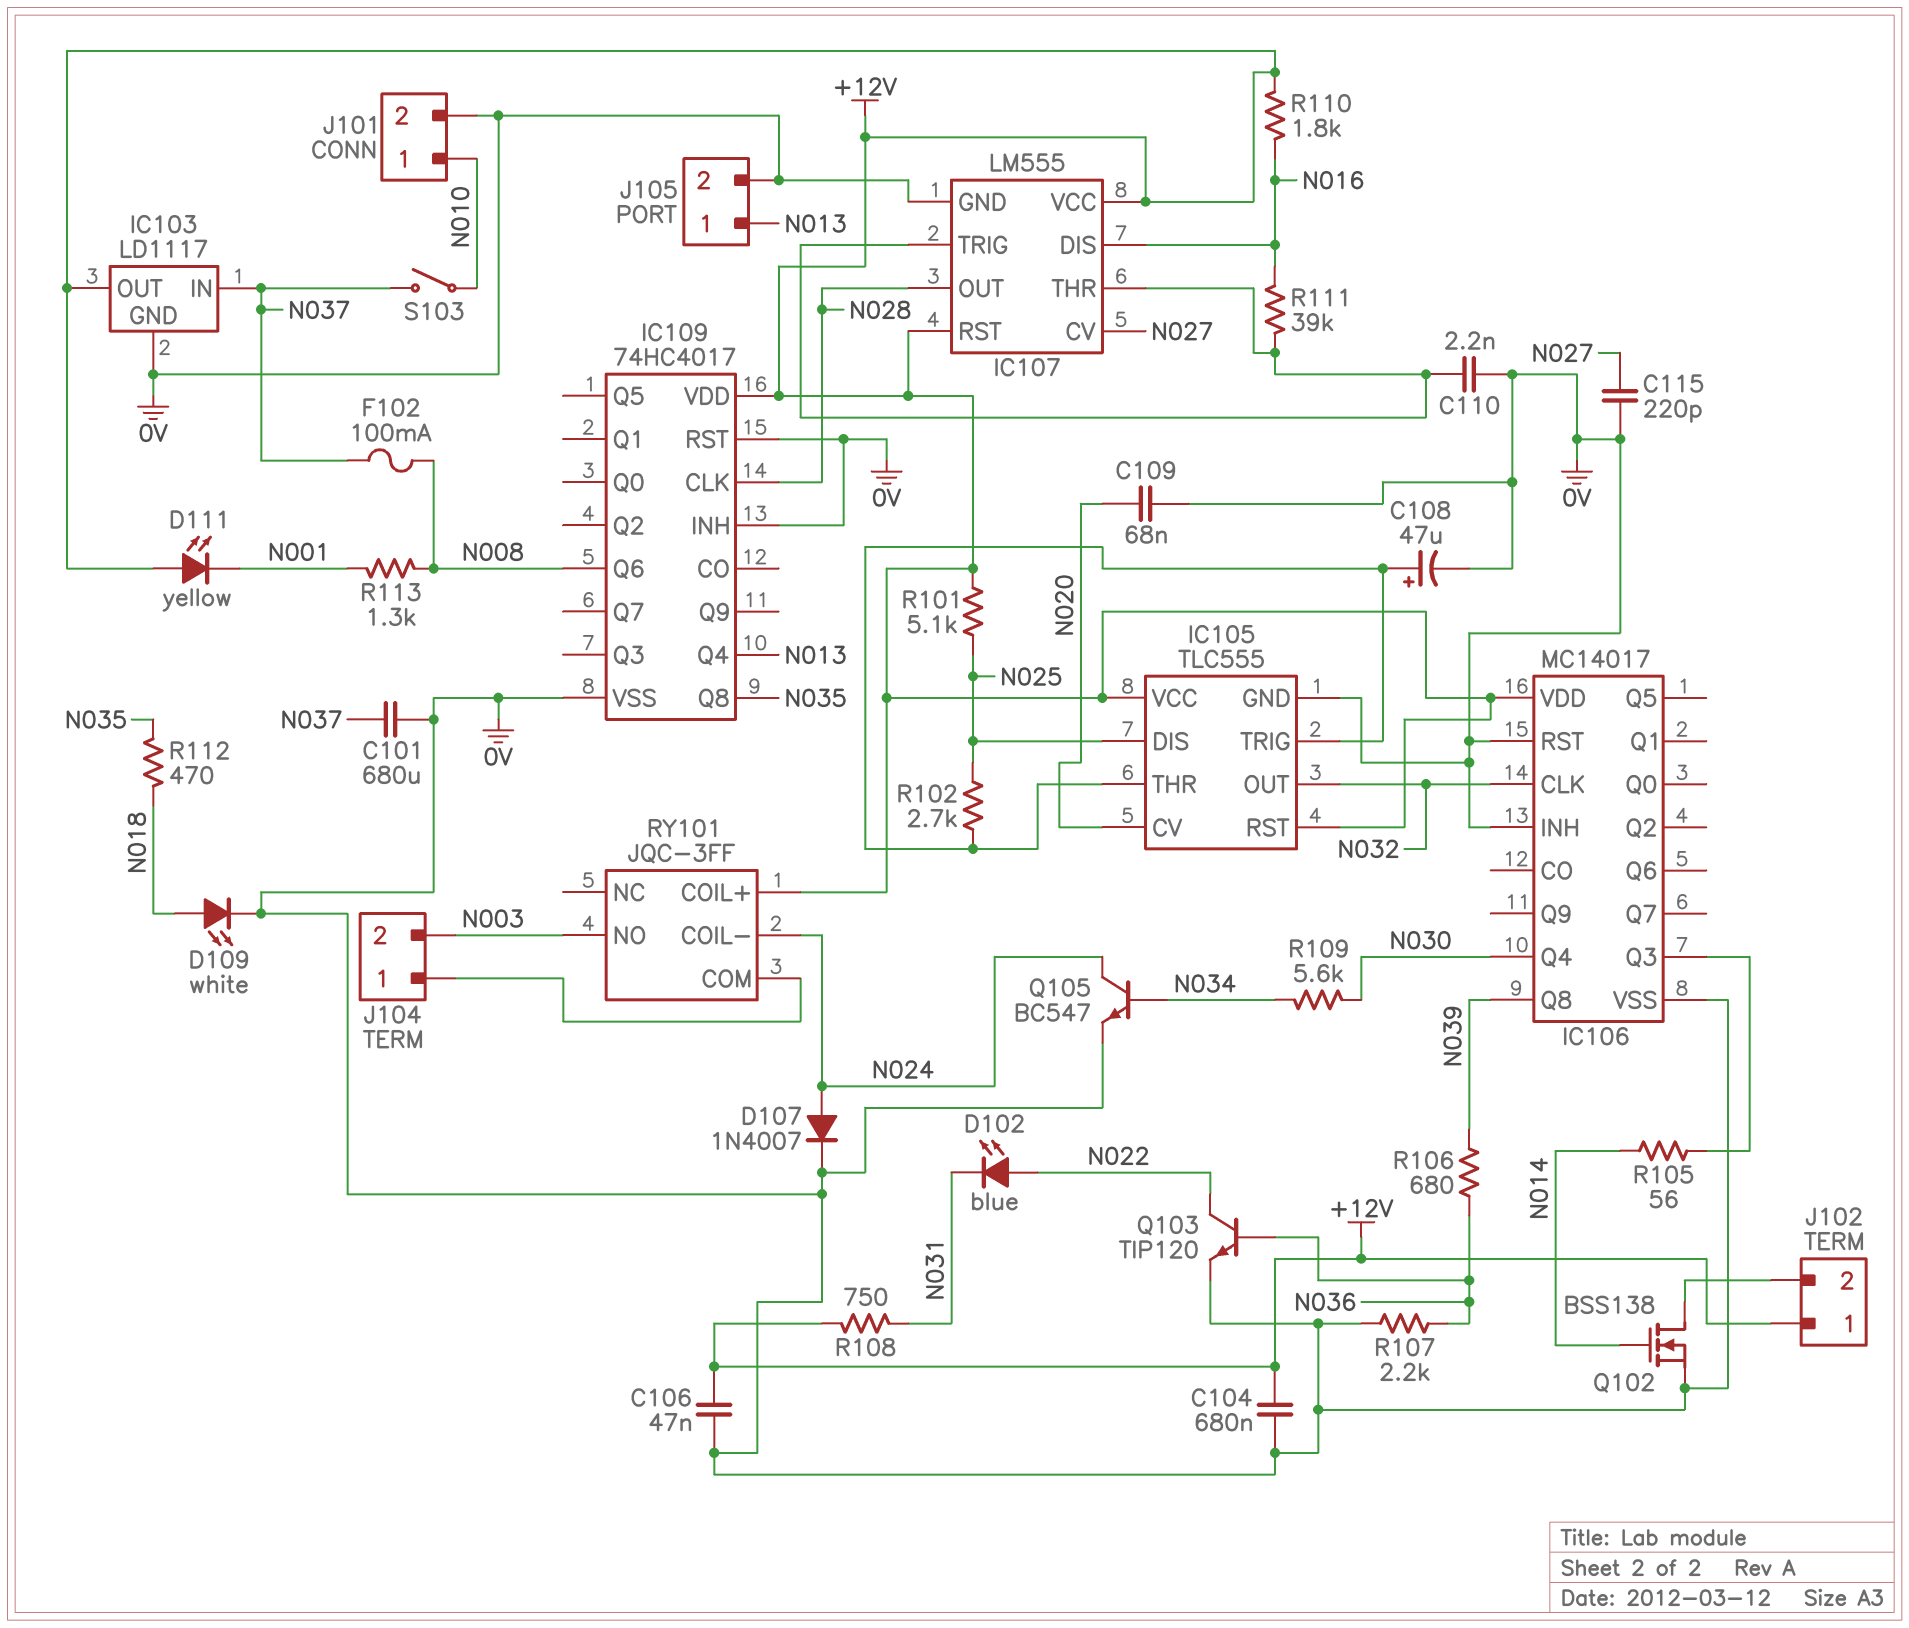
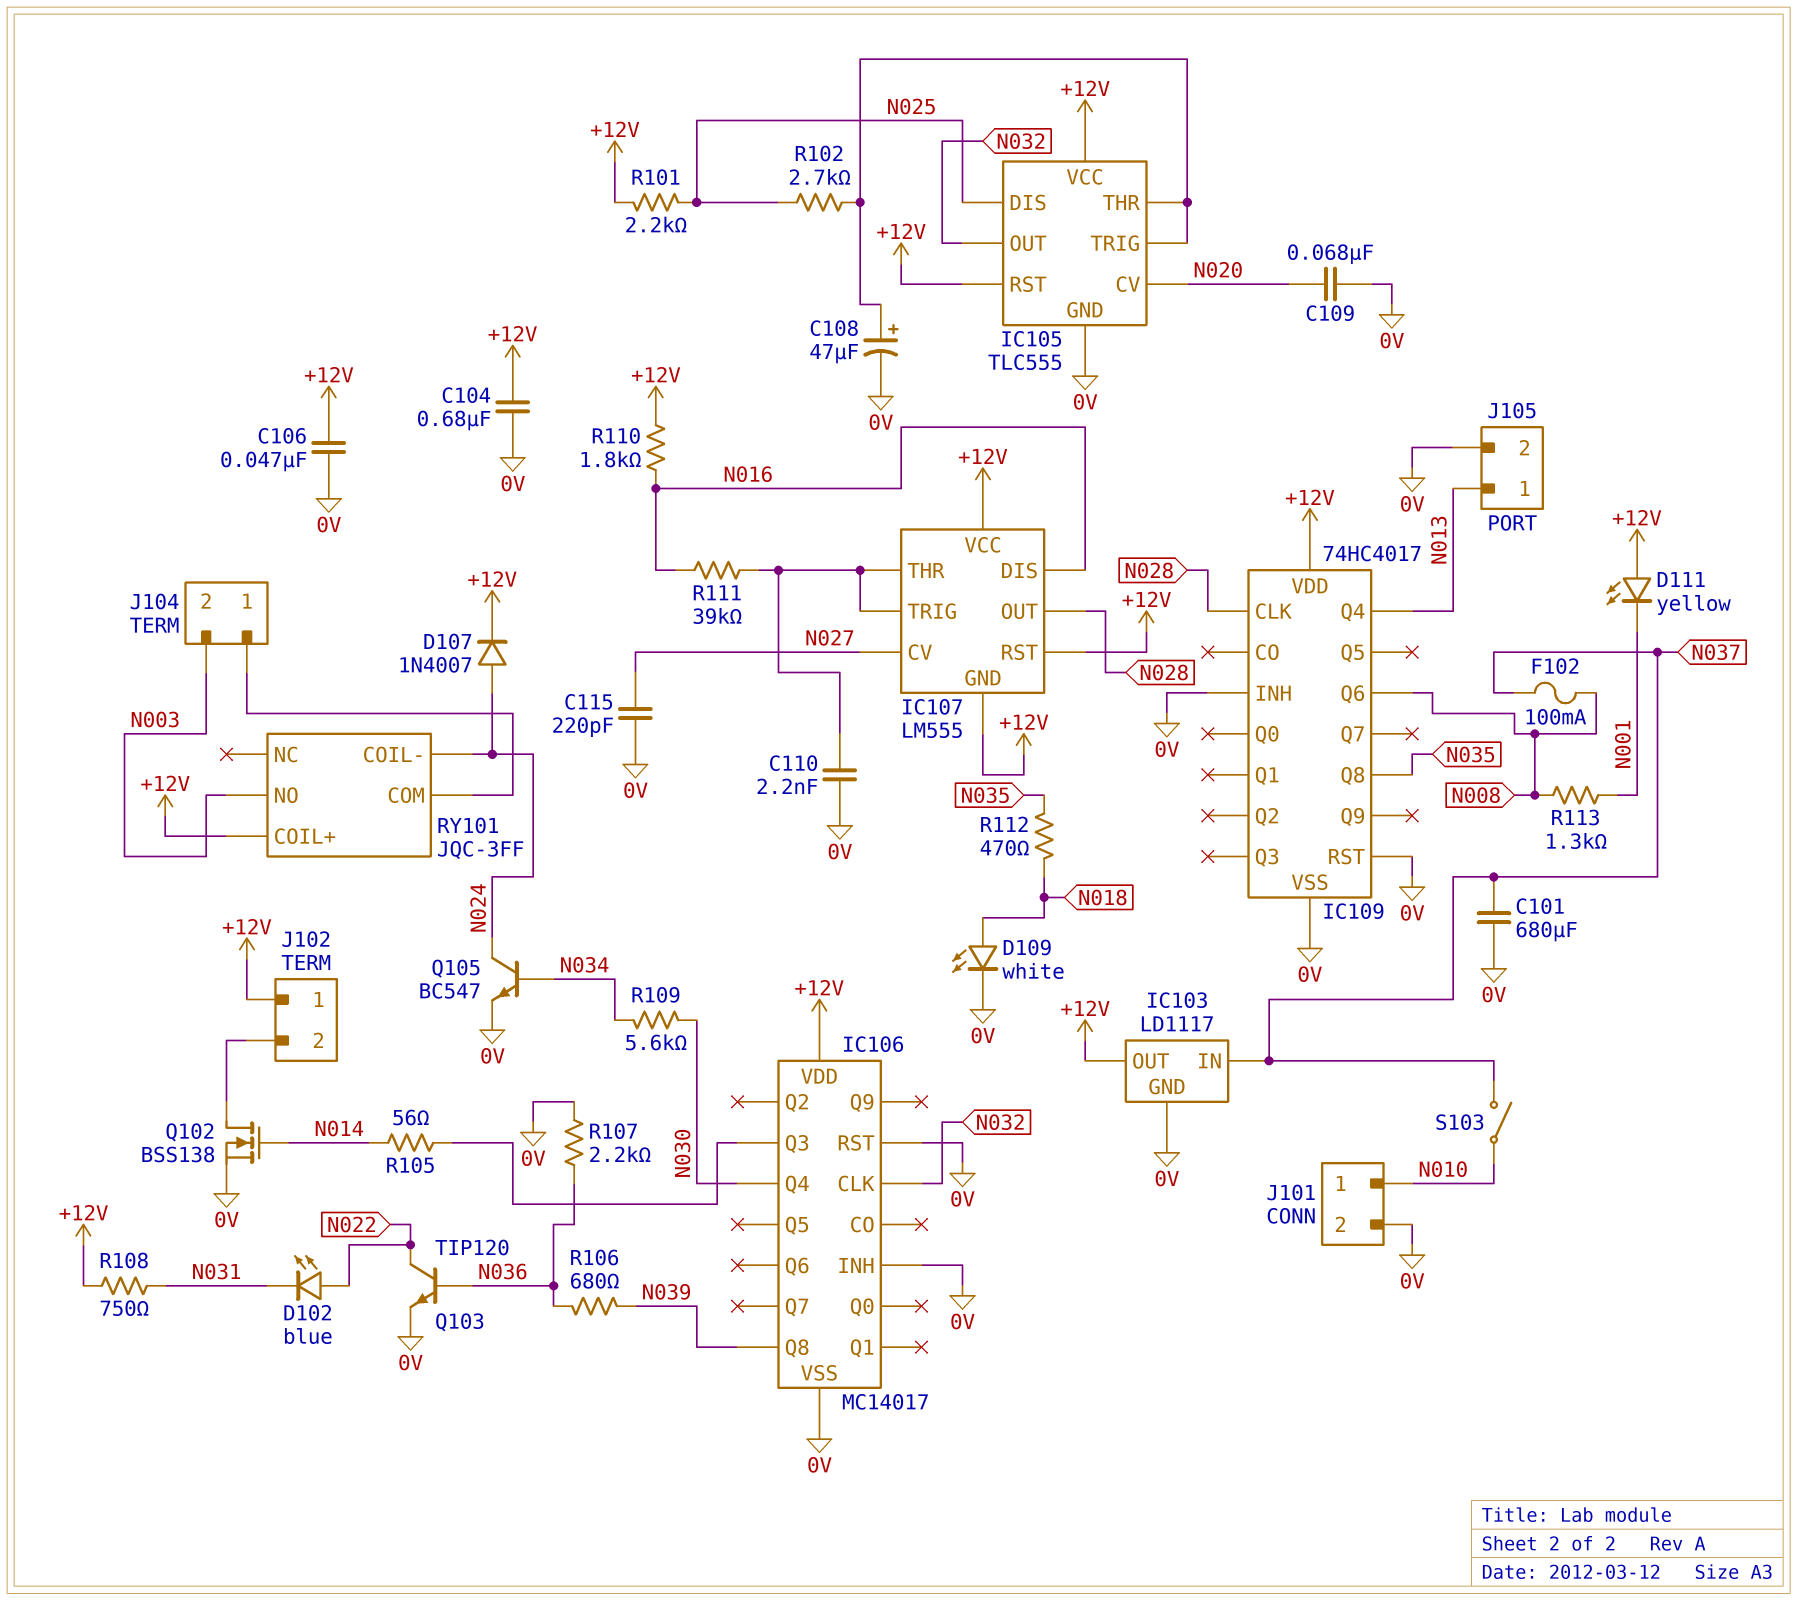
D107: diode 1N4007 (A N024, K 0V) -> diode 1N4007 (A N024, K +12V)
IC107 pin GND: 0V -> +12V
R101: 5.1k (+12V, N025) -> 2.2k (+12V, N025)

